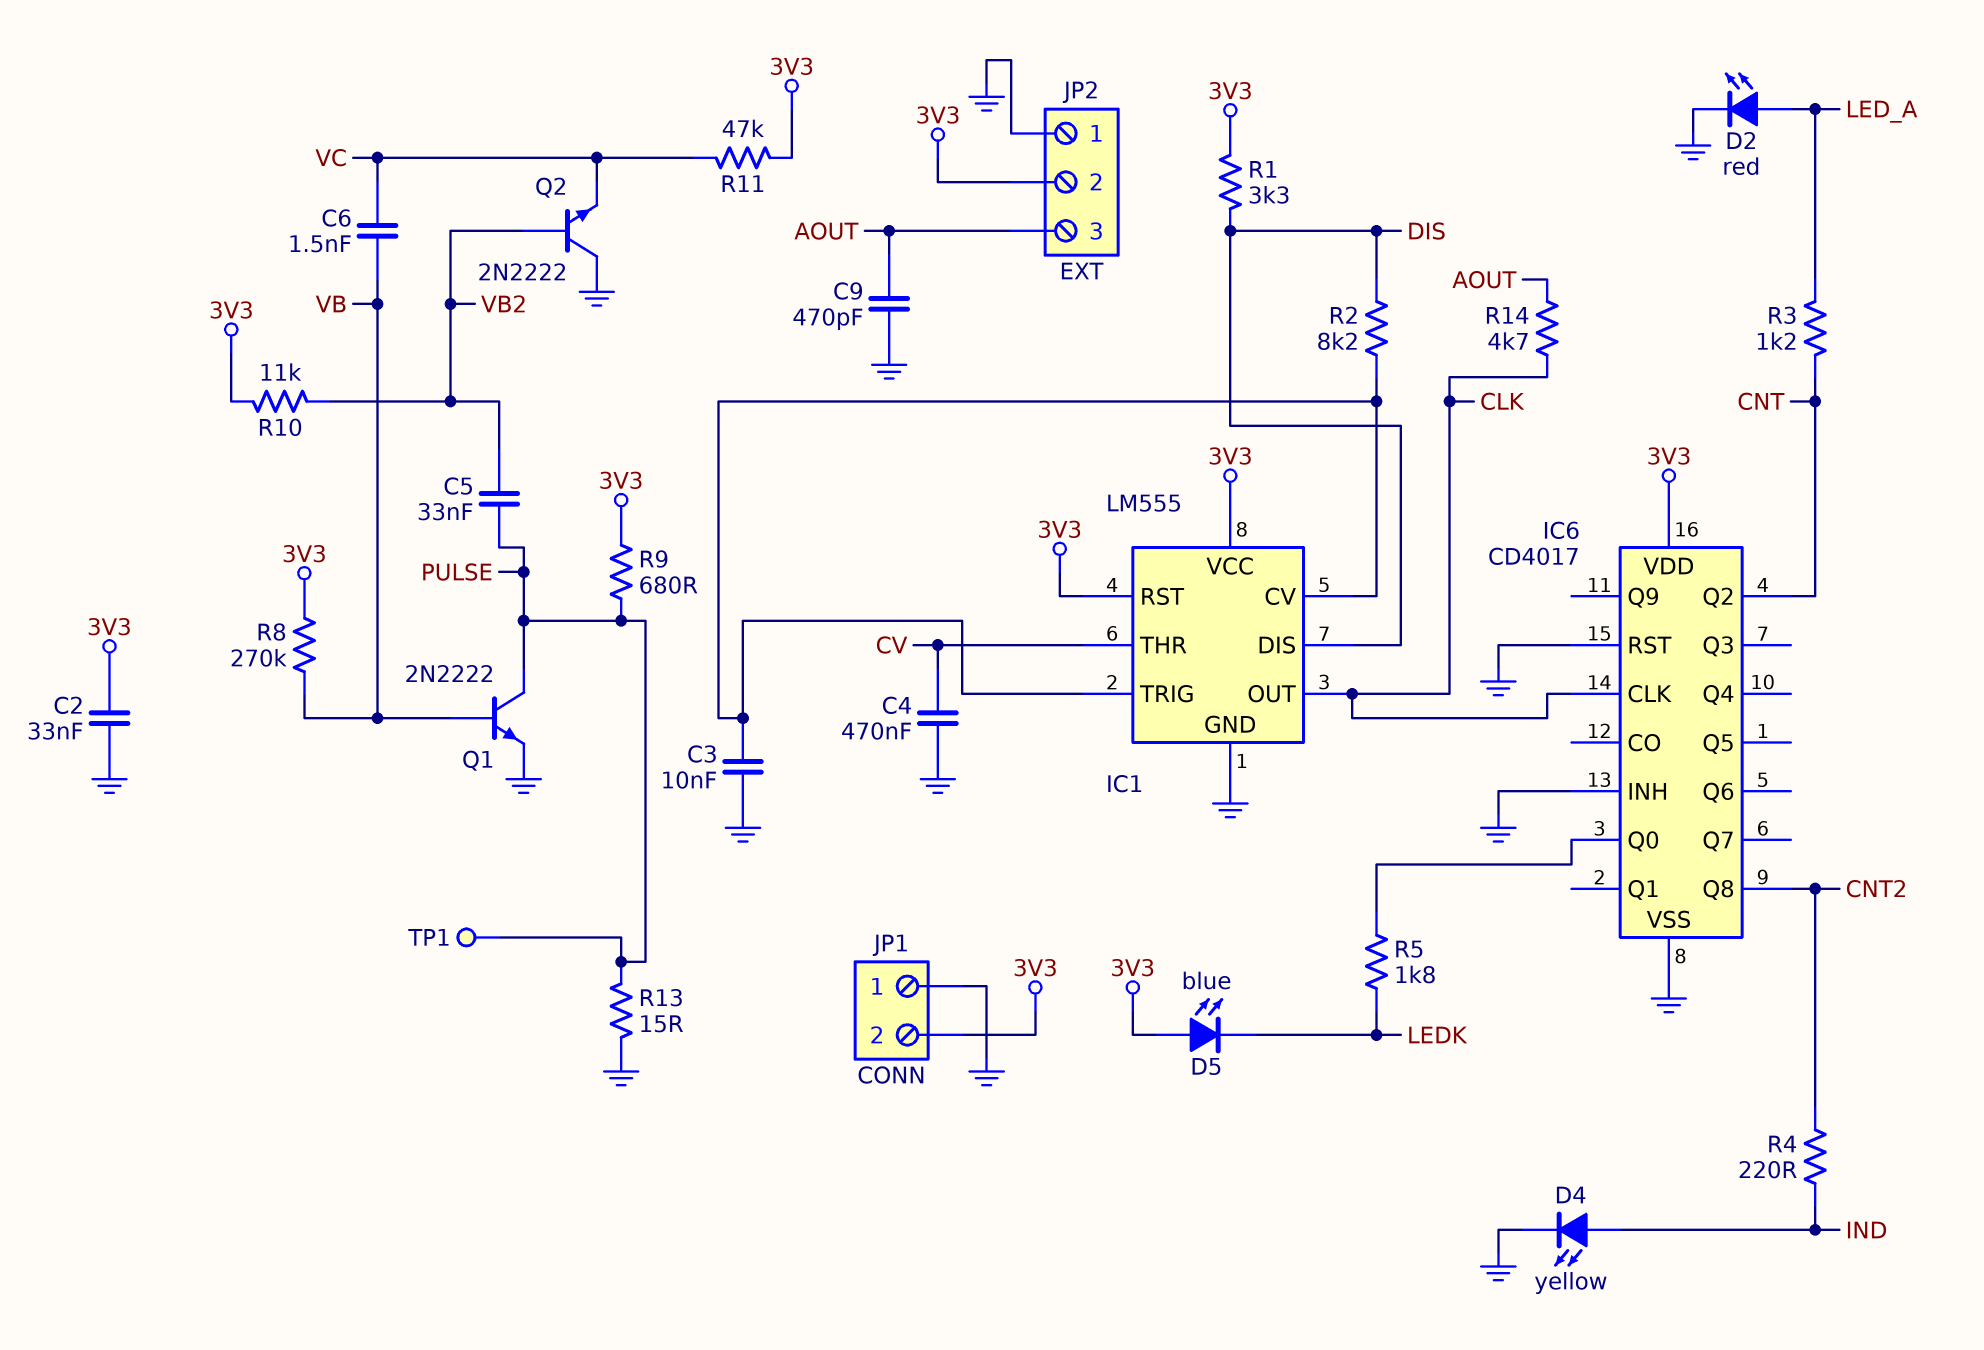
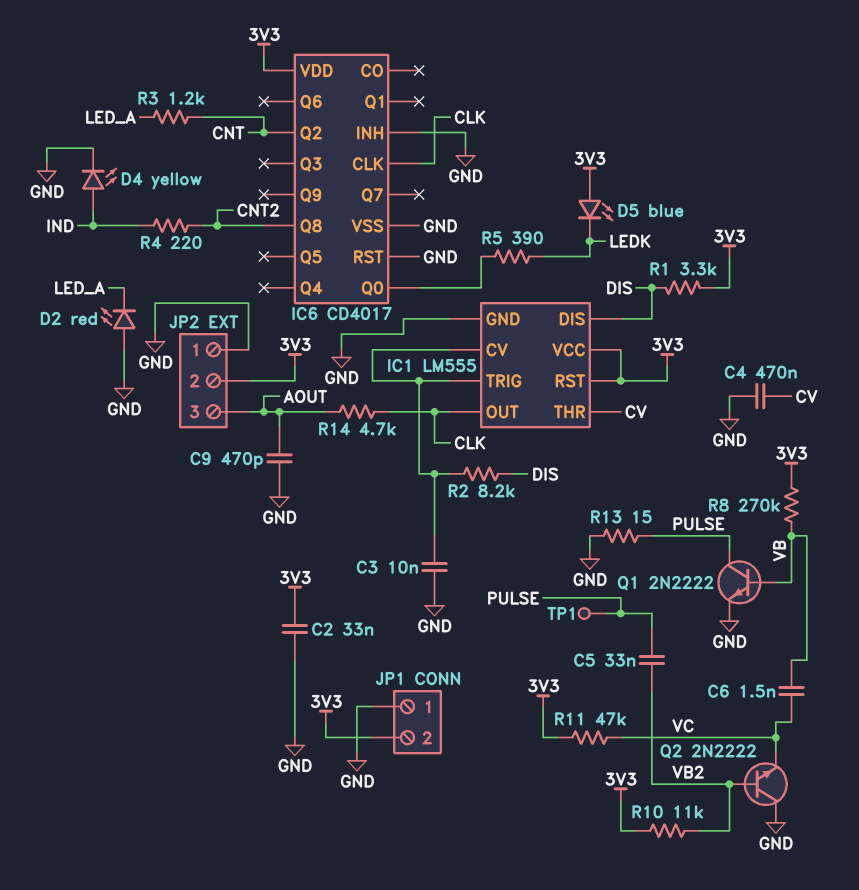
D2: LED red (A LED_A, K GND) -> LED red (A GND, K LED_A)
R5: 1.8k (IC6/Q0, LEDK) -> 390 (IC6/Q0, LEDK)
R9: 680 (3V3, PULSE) -> none

